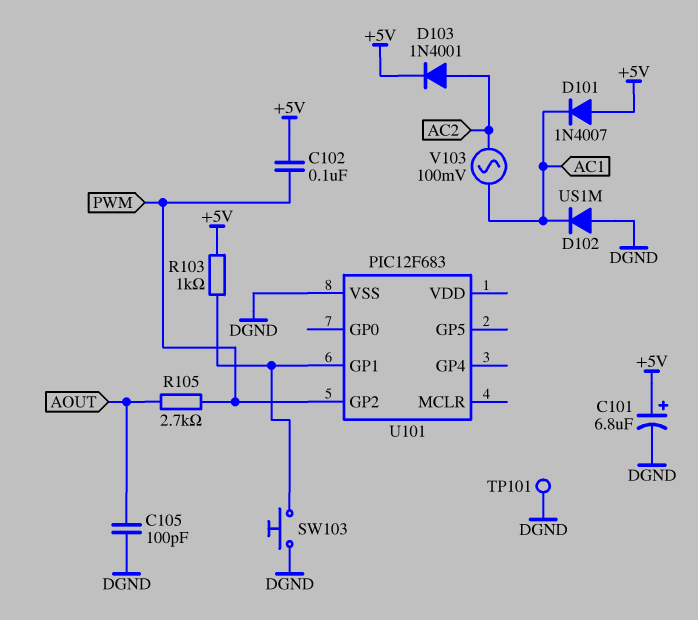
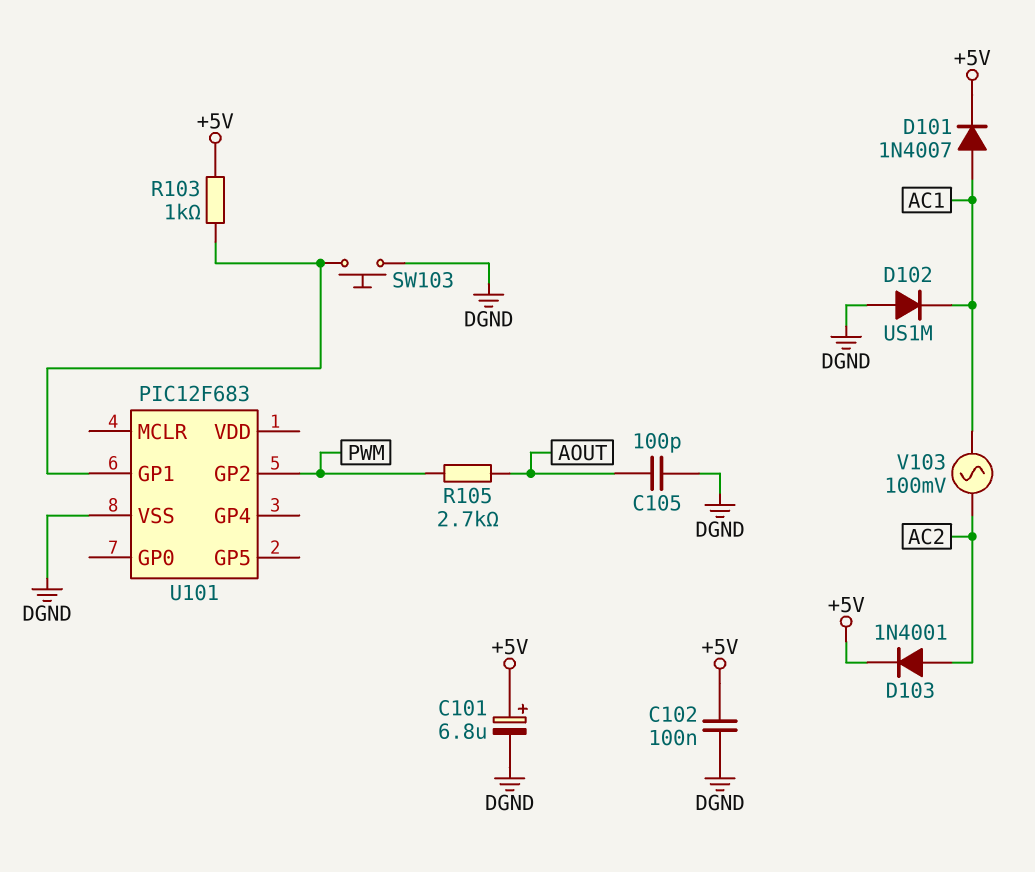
C102: 100nF (+5V, PWM) -> 100nF (+5V, DGND)
D101: diode 1N4007 (A +5V, K AC1) -> diode 1N4007 (A AC1, K +5V)
TP101: test point (DGND) -> none

